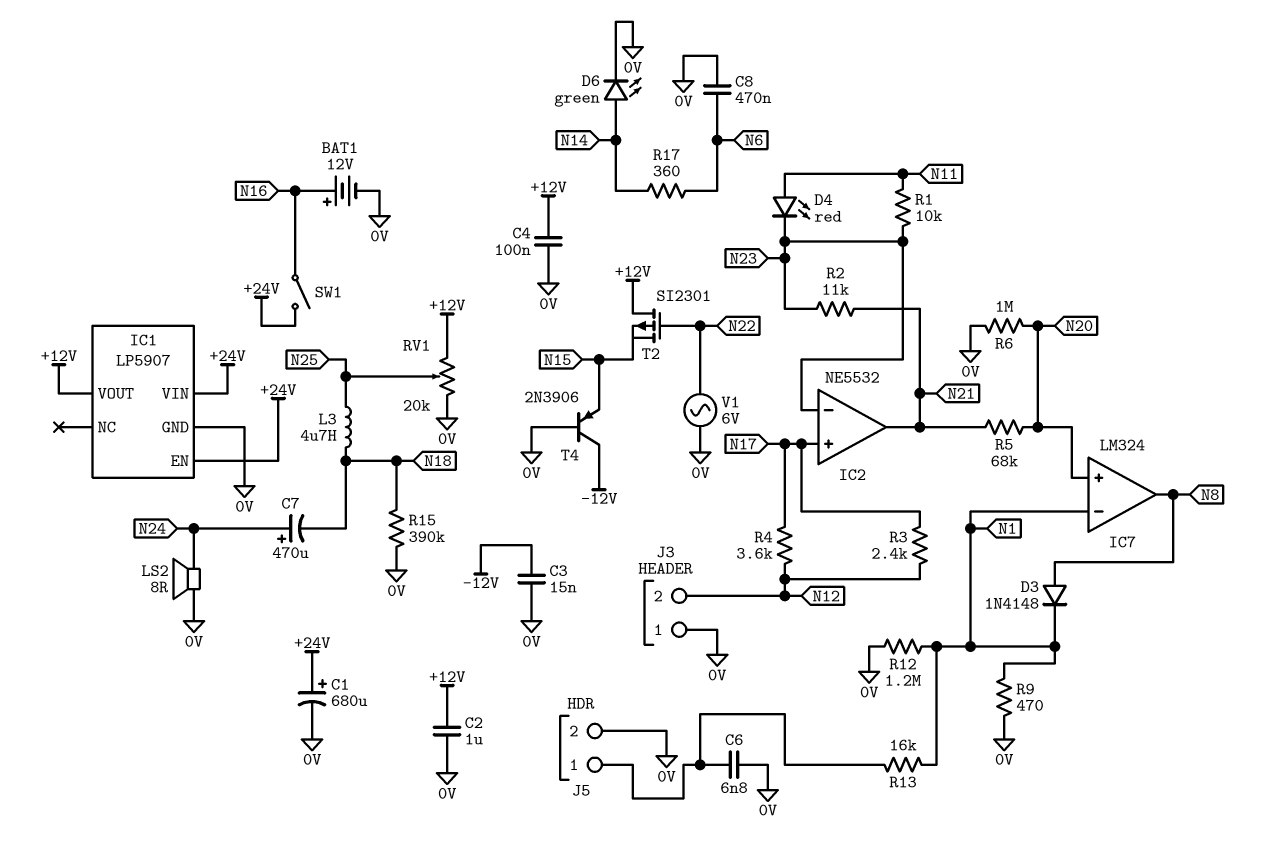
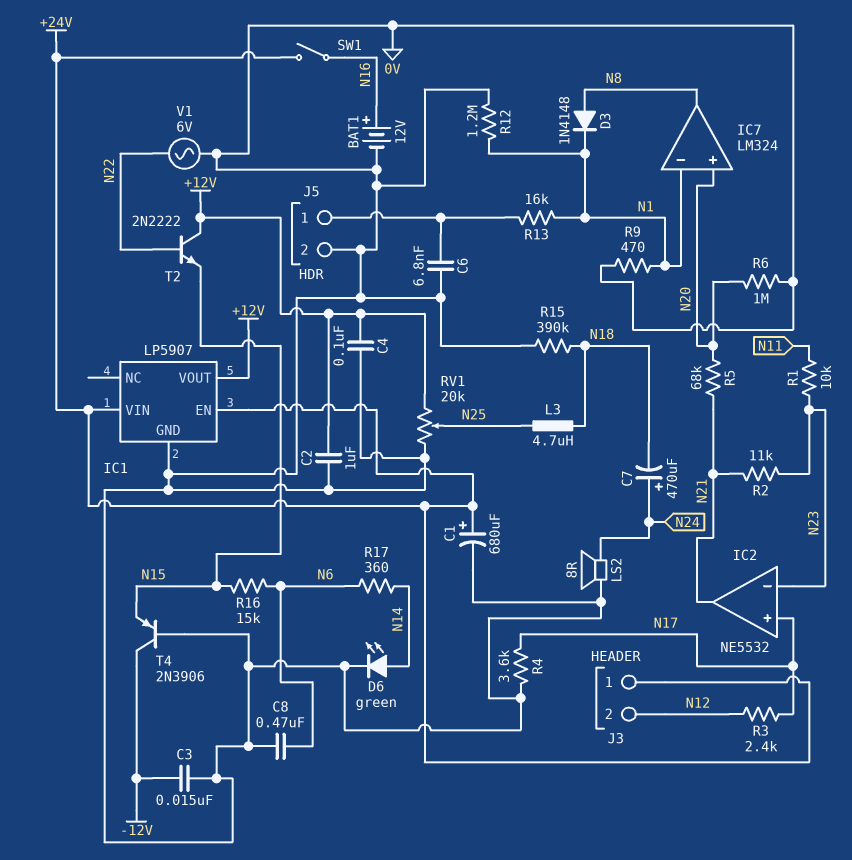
D4: LED red (A N11, K N23) -> none
J3 pin 1: 0V -> +24V
R4: 3.6k (N12, N17) -> 3.6k (0V, N17)
R16: none -> 15k (N6, N15)
T2: PMOS SI2301 (G N22, D +12V, S N15) -> NPN 2N2222 (B N22, C +12V, E N15)

